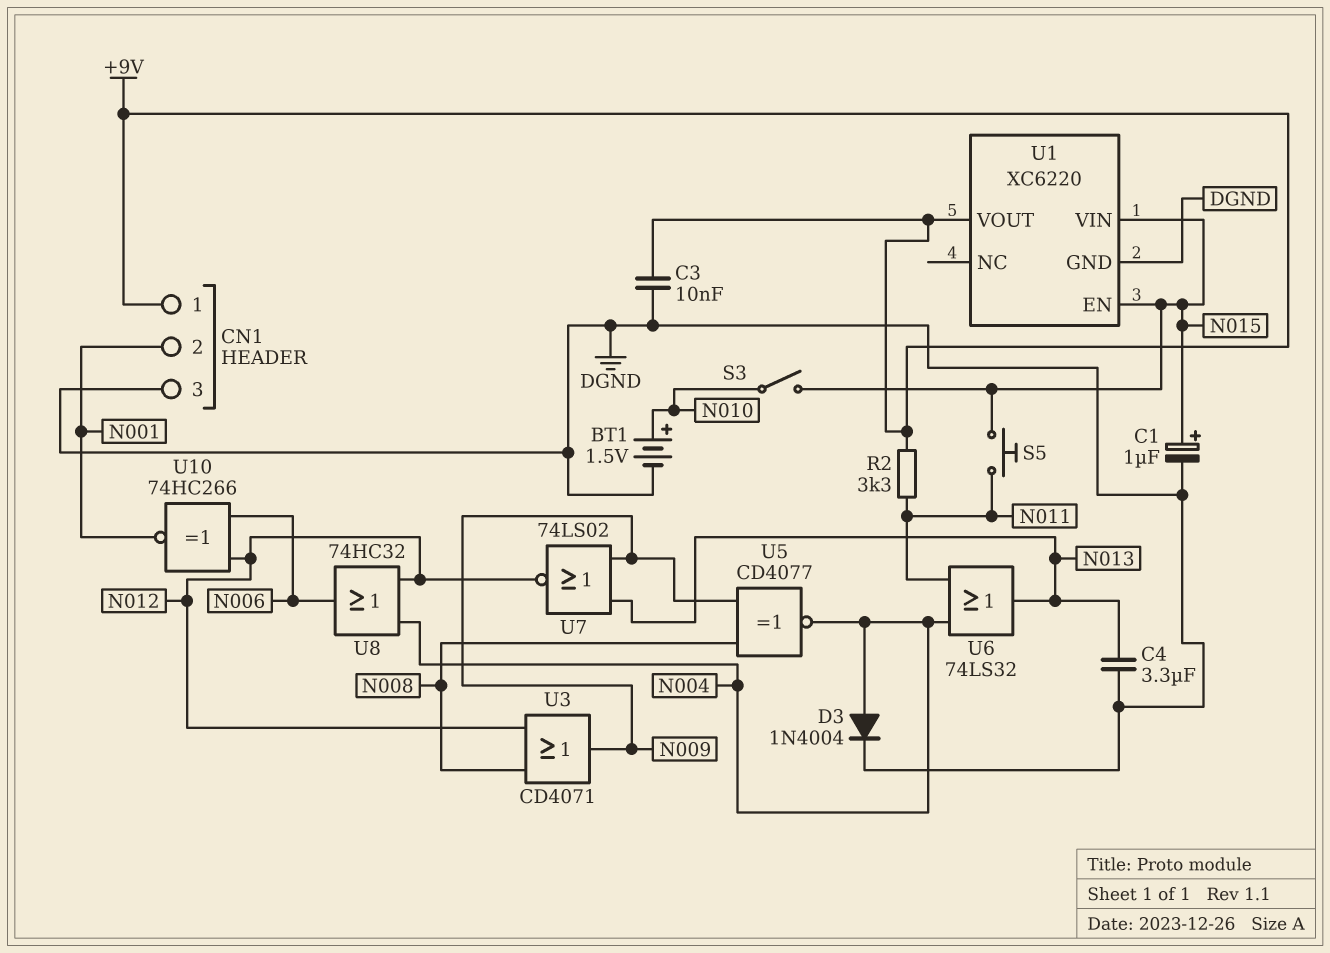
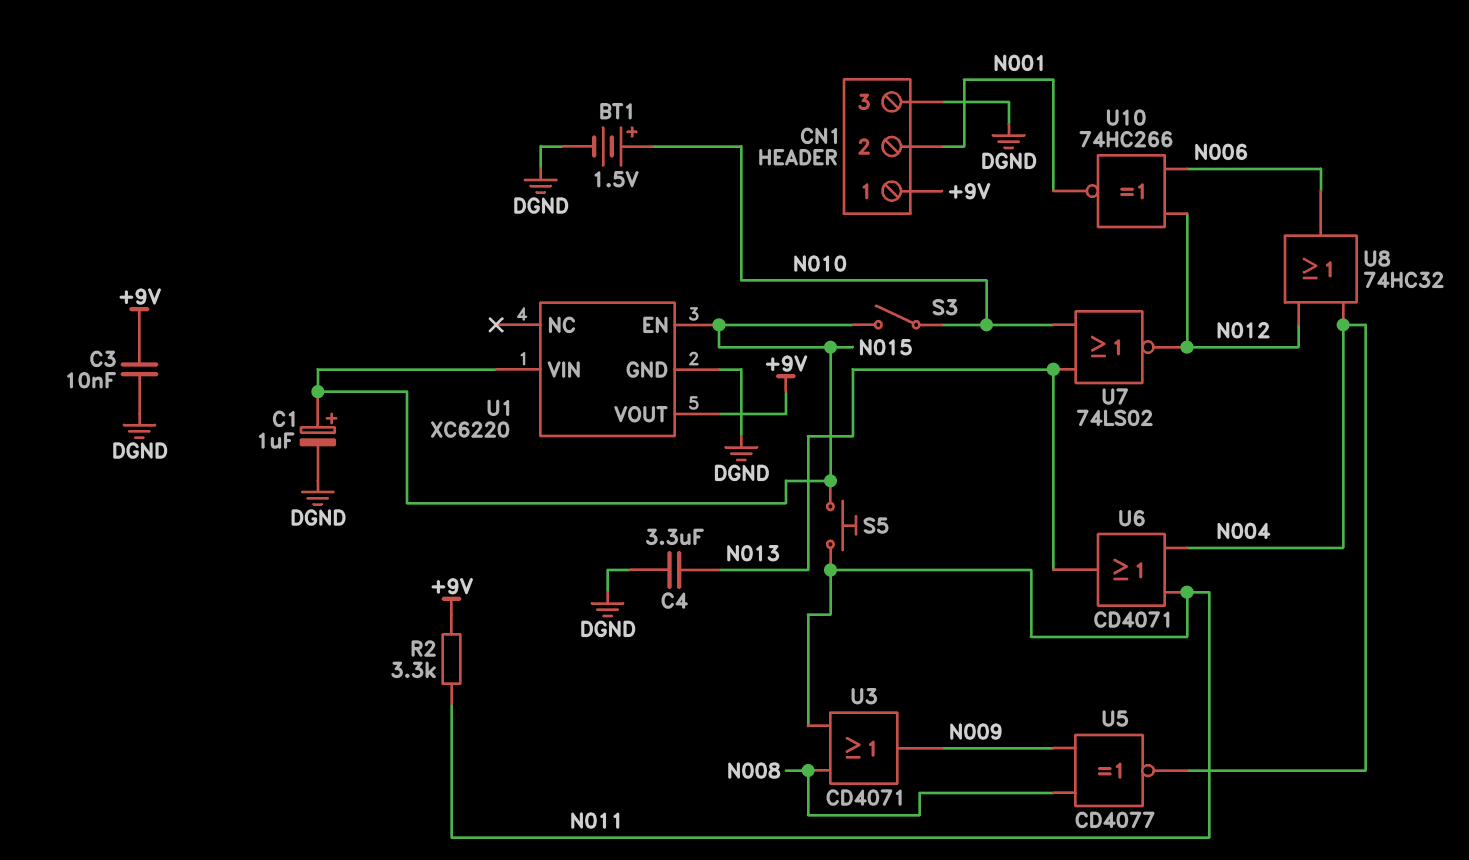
D3: diode 1N4004 (A N004, K DGND) -> none
U3: OR CD4071 (in N008, in N012, out N009) -> OR CD4071 (in N008, in N011, out N009)
U6: OR 74LS32 (in N004, in N011, out N013) -> OR CD4071 (in N004, in N011, out N013)
U7: NOR 74LS02 (in N009, in N013, out N012) -> NOR 74LS02 (in N010, in N013, out N012)

